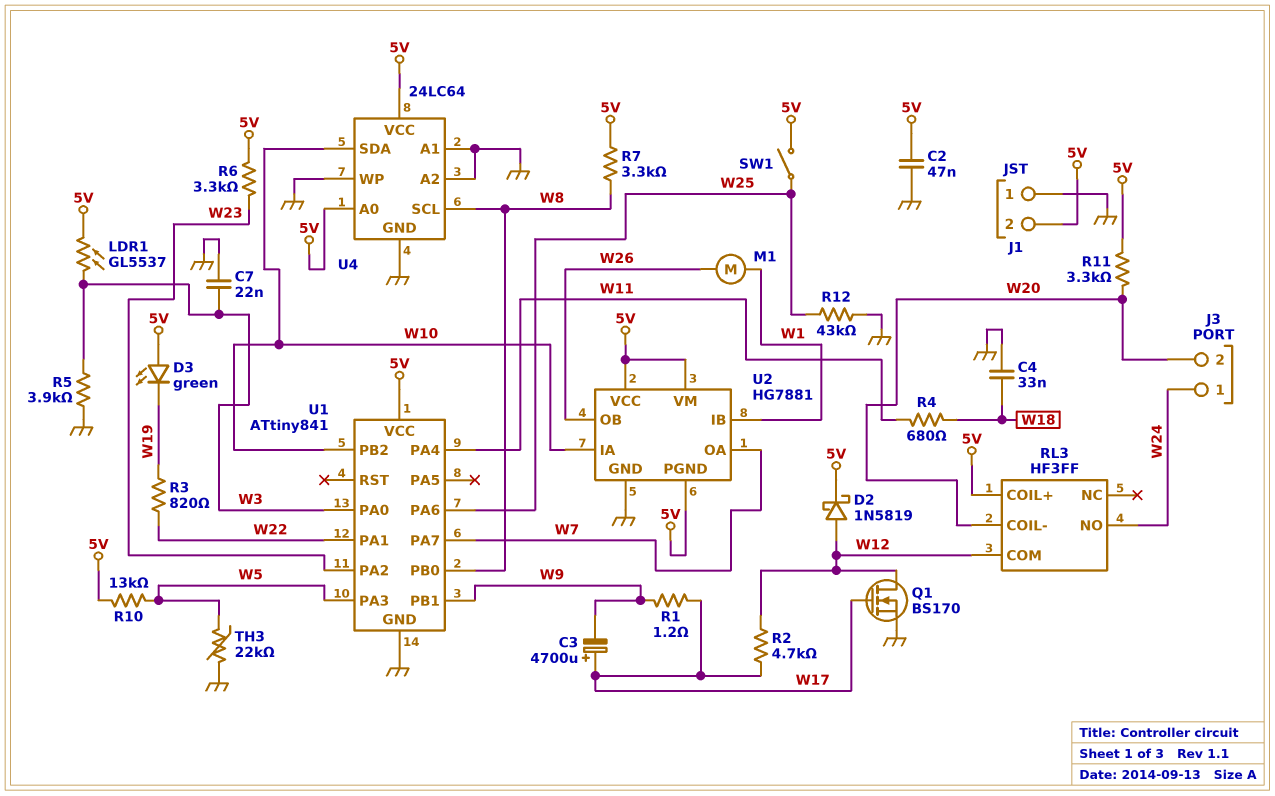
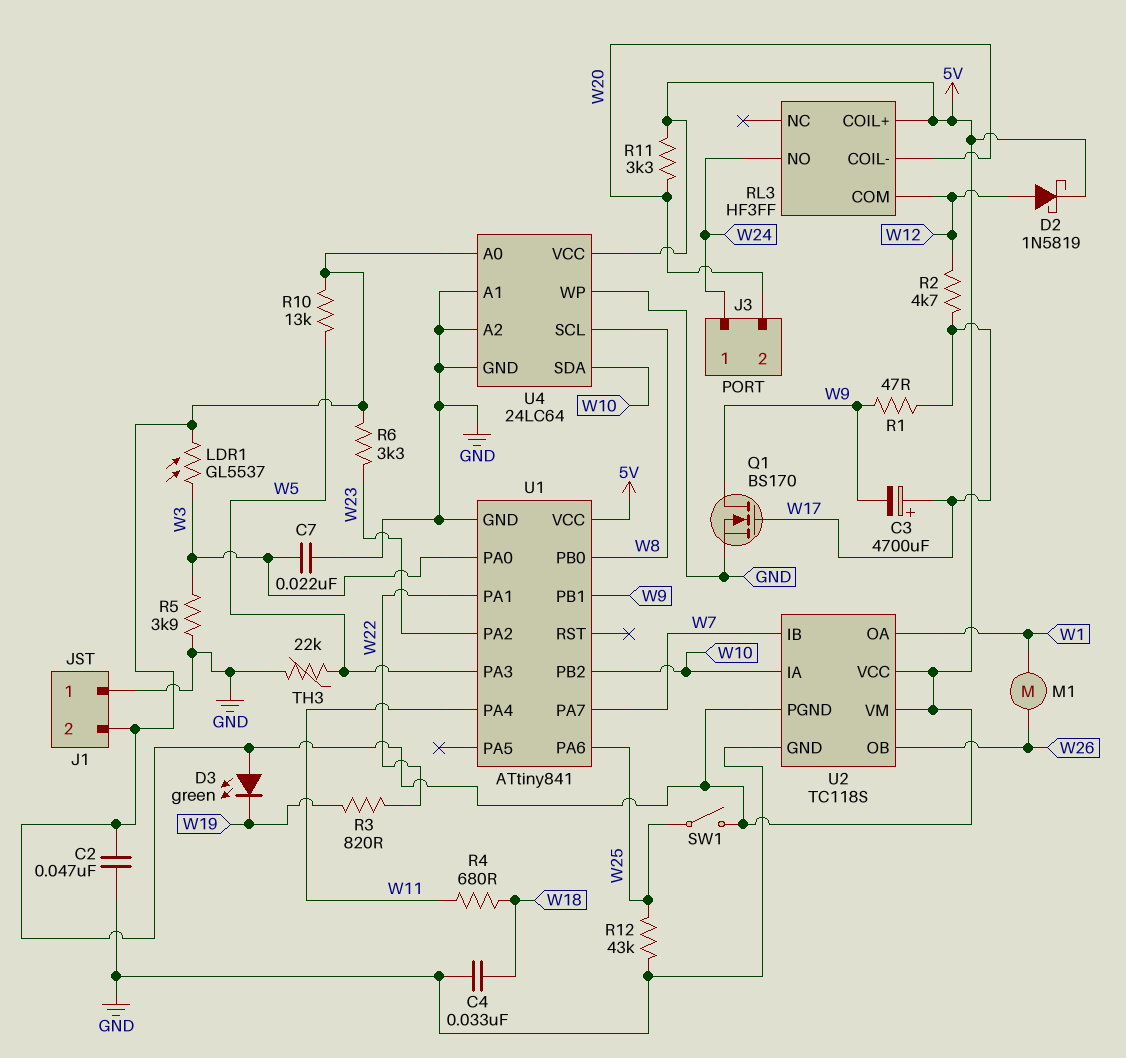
Q1: NMOS BS170 (G W17, D W12, S GND) -> NMOS BS170 (G W17, D W9, S GND)
R1: 1.2 (W9, W17) -> 47 (W9, W17)
R7: 3.3k (5V, W8) -> none
U2: HG7881 -> TC118S
U2 pin IB: W1 -> W7
U2 pin OA: W7 -> W1

